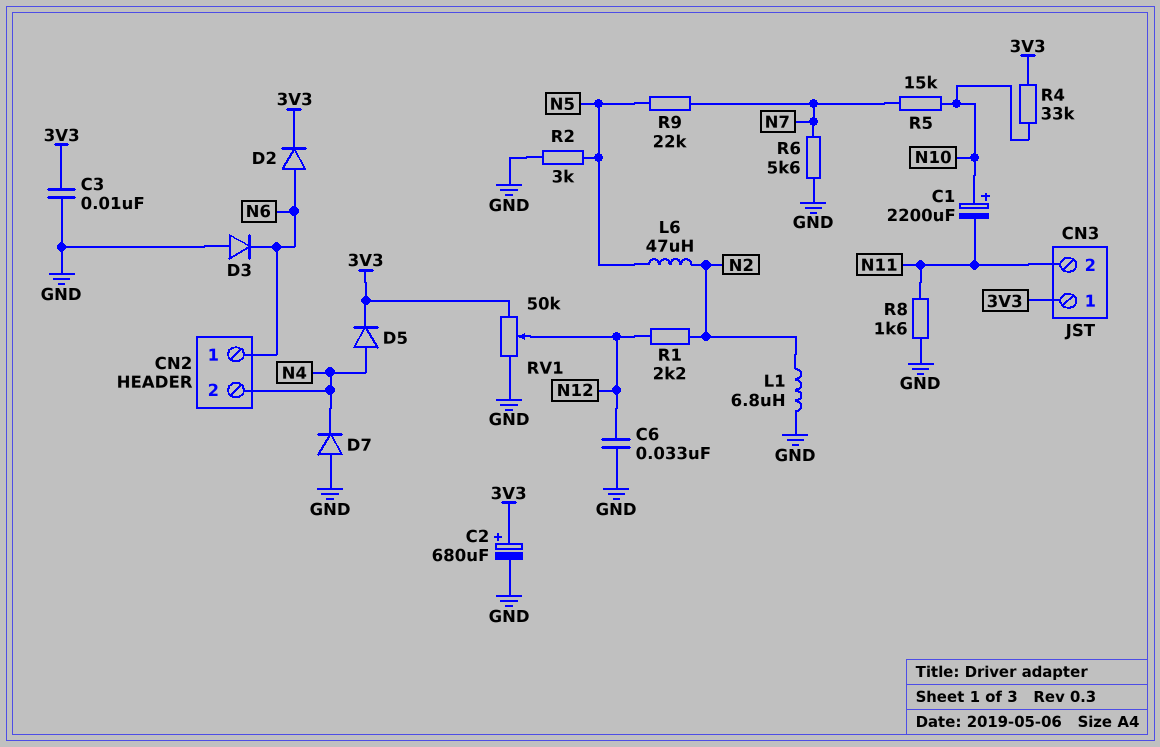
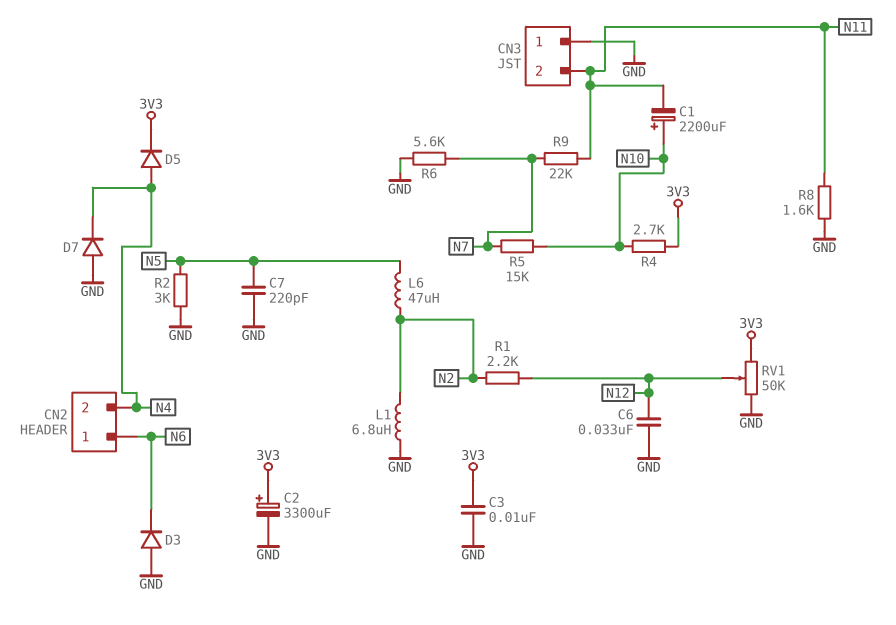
C2: 680uF (plus 3V3, minus GND) -> 3300uF (plus 3V3, minus GND)
C7: none -> 220pF (GND, N5)
CN3 pin 1: 3V3 -> GND
D2: diode (A N6, K 3V3) -> none
R4: 33k (3V3, N10) -> 2.7k (3V3, N10)
R9: 22k (N5, N7) -> 22k (N7, N11)

